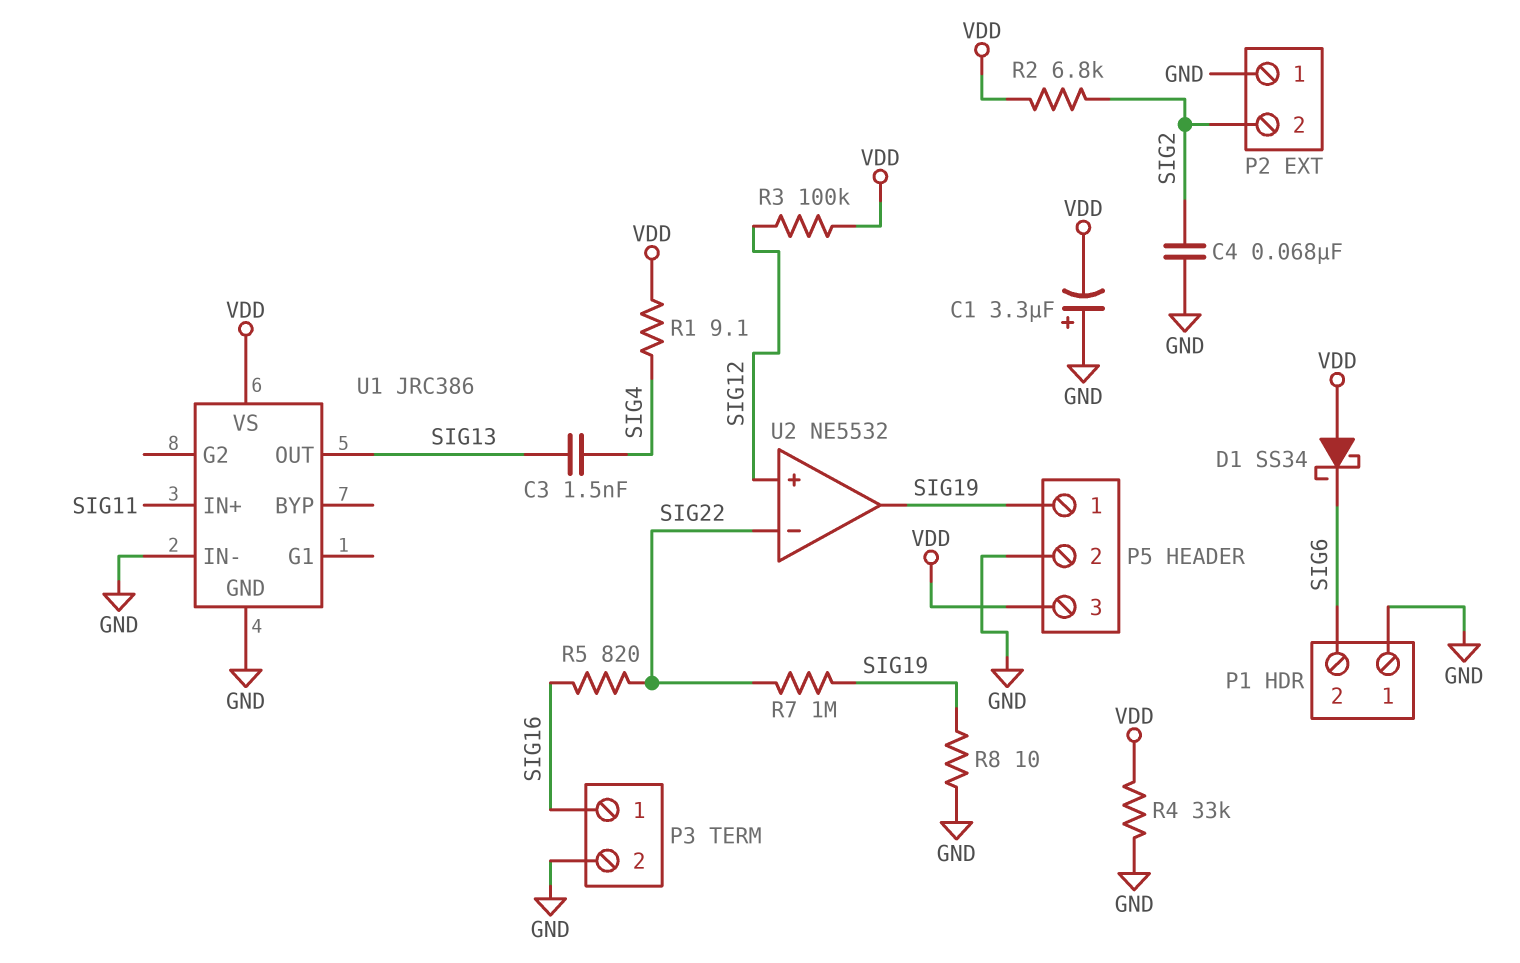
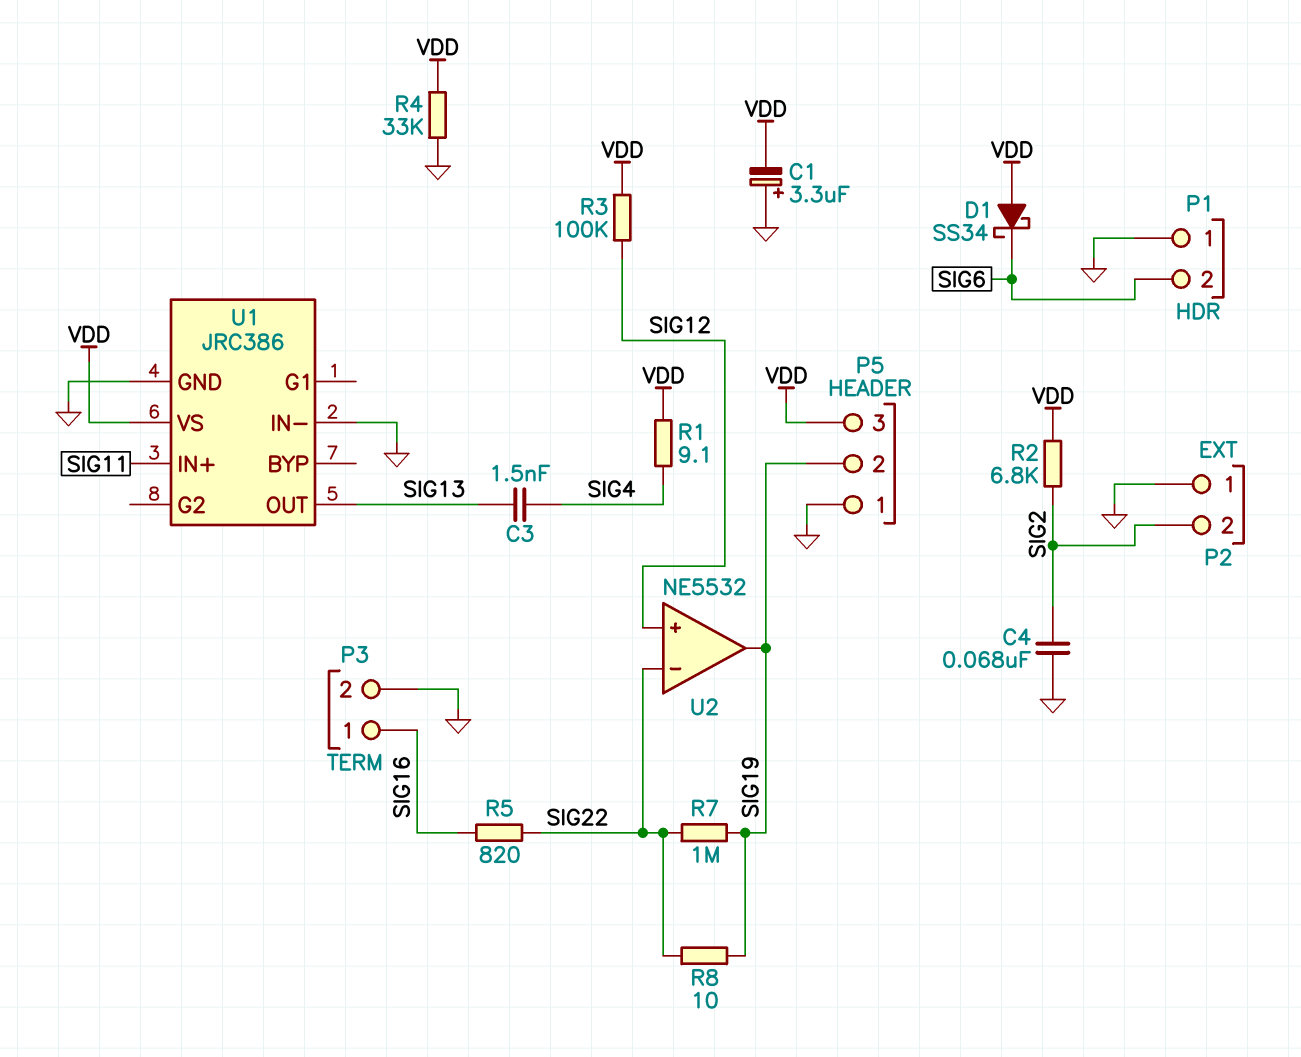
P5 pin 1: SIG19 -> GND
P5 pin 2: GND -> SIG19
R8: 10 (GND, SIG19) -> 10 (SIG19, SIG22)

